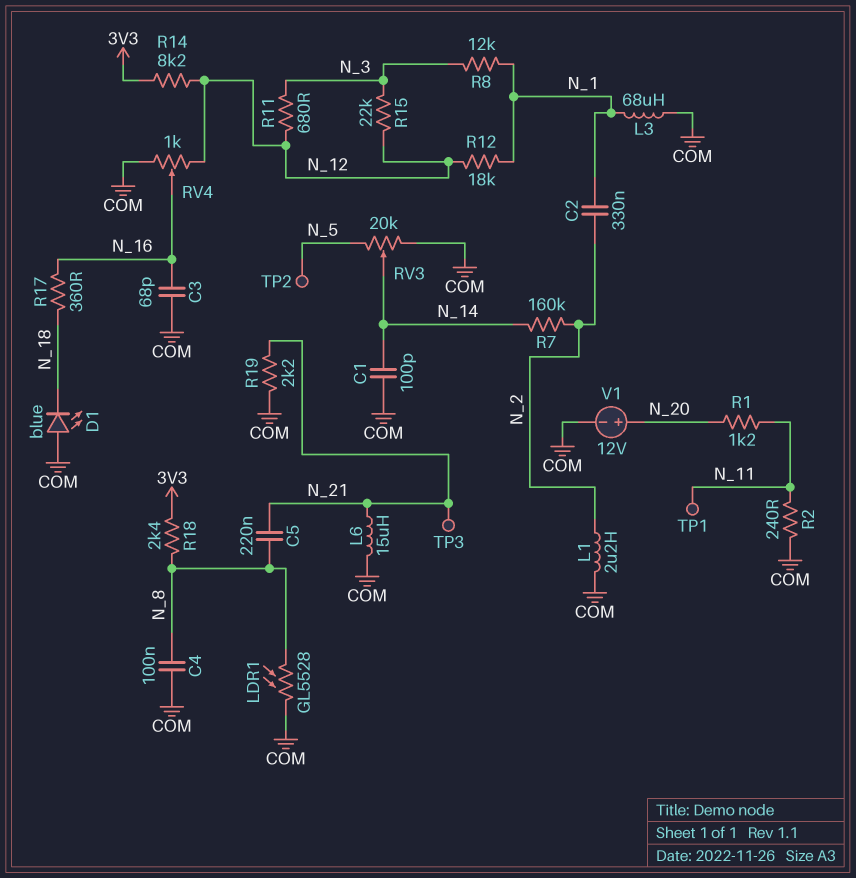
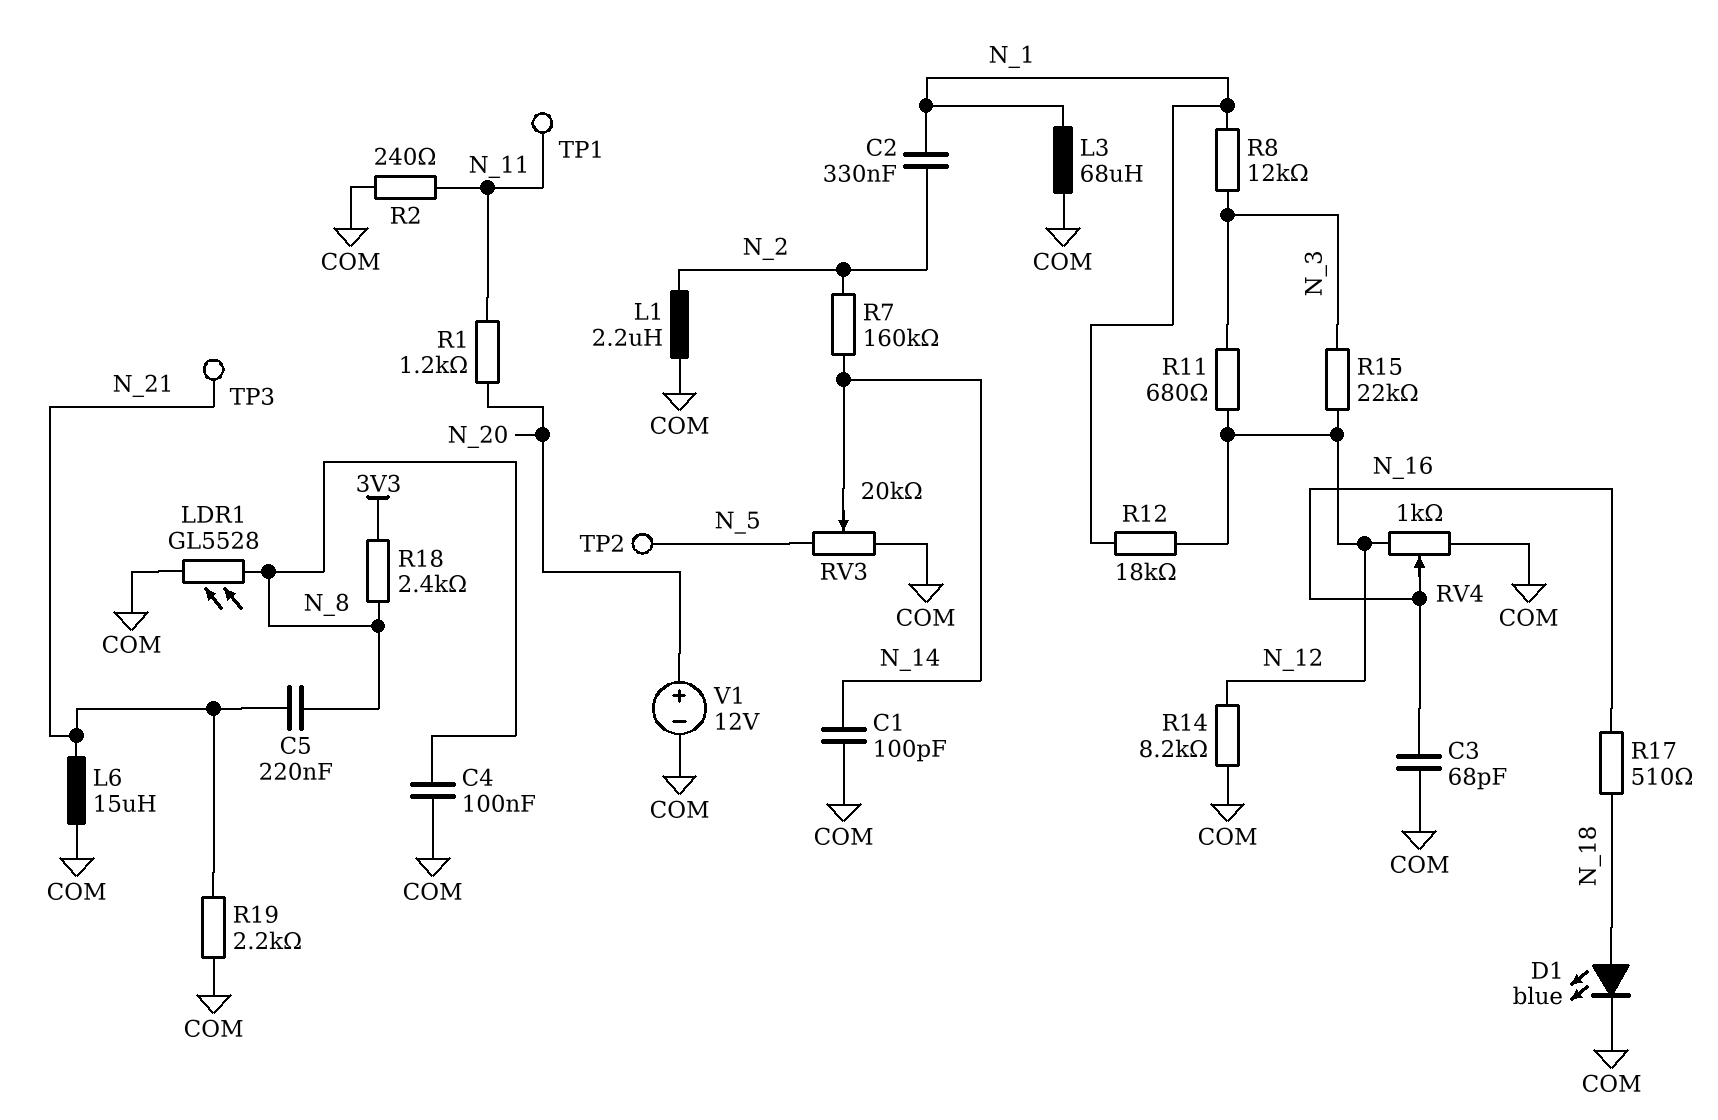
D1: LED blue (A COM, K N_18) -> LED blue (A N_18, K COM)
R14: 8.2k (3V3, N_12) -> 8.2k (COM, N_12)
R17: 360 (N_16, N_18) -> 510 (N_16, N_18)

